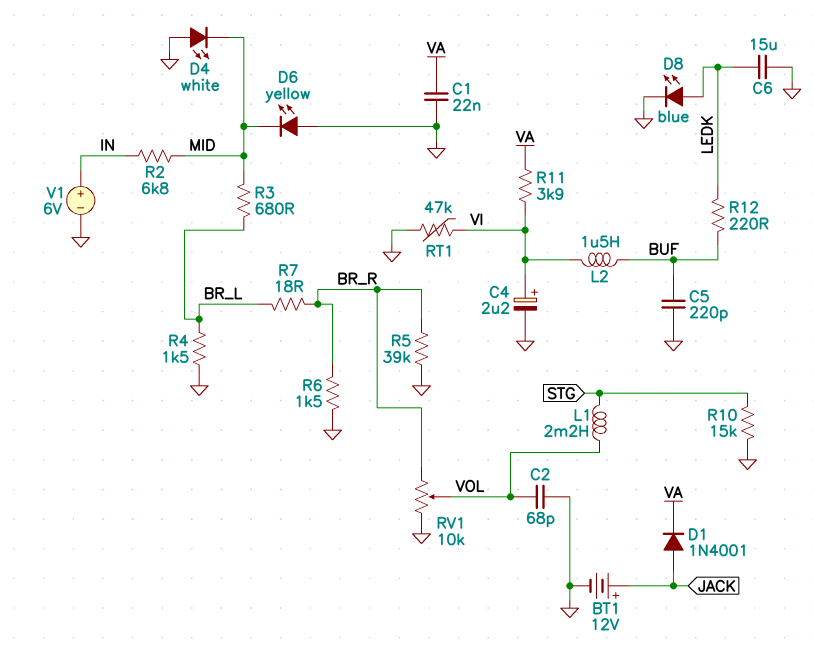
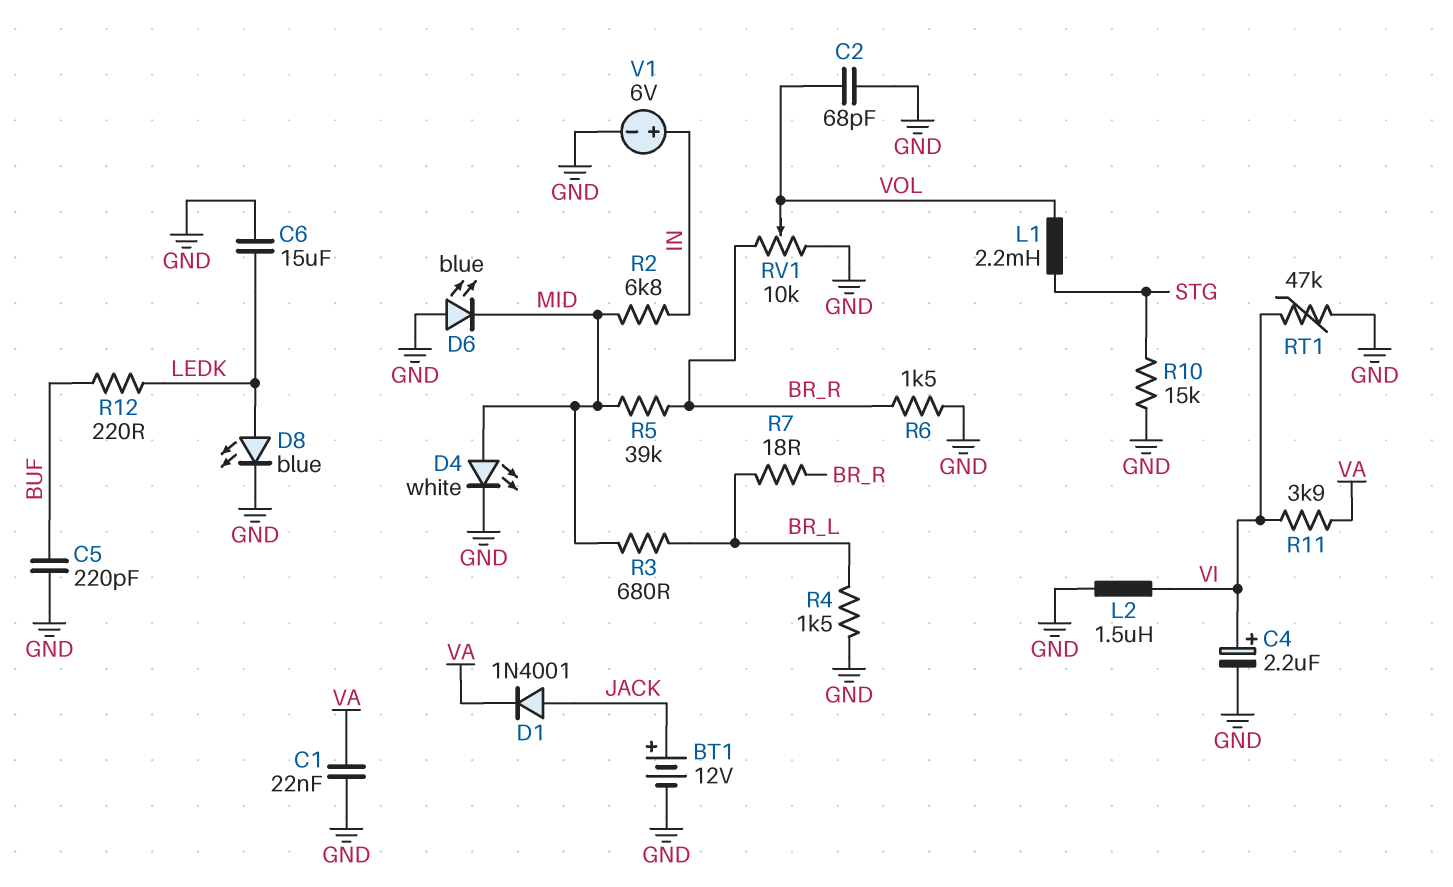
D4: LED white (A GND, K MID) -> LED white (A MID, K GND)
D6: LED yellow (A GND, K MID) -> LED blue (A GND, K MID)
L2: 1.5uH (BUF, VI) -> 1.5uH (GND, VI)
R5: 39k (BR_R, GND) -> 39k (BR_R, MID)

